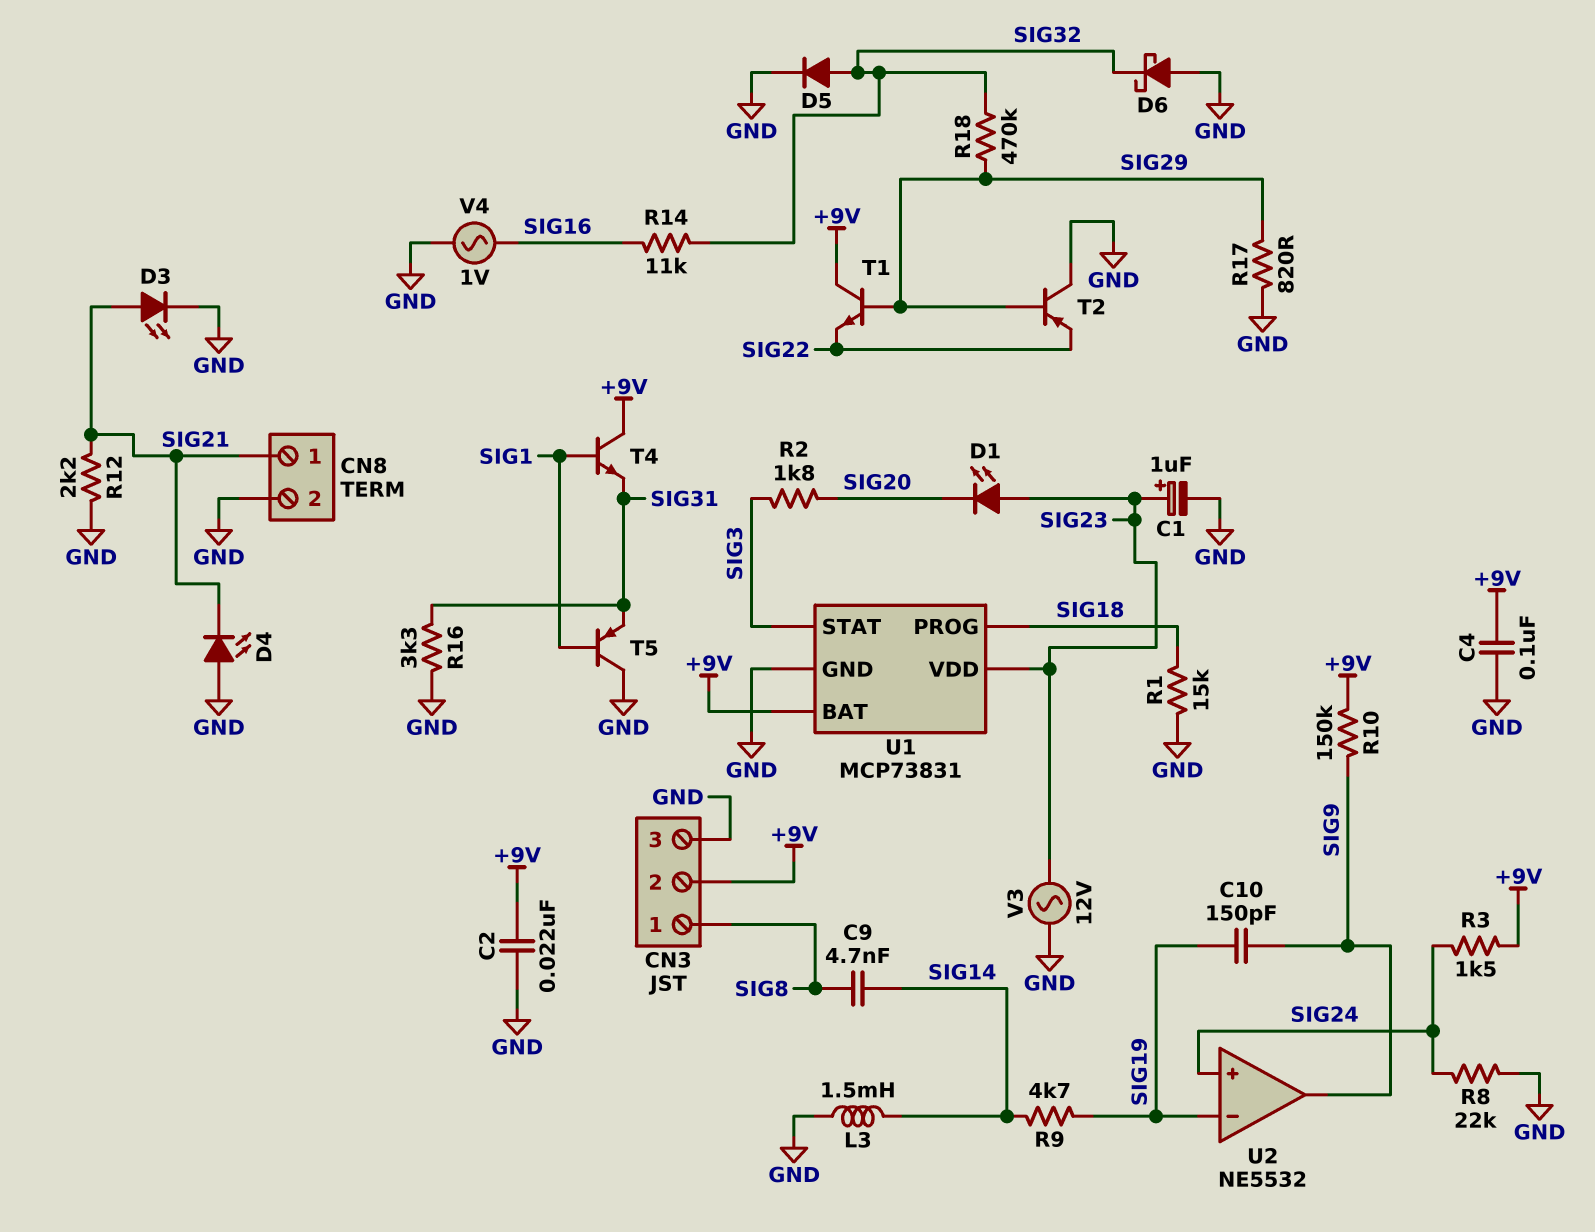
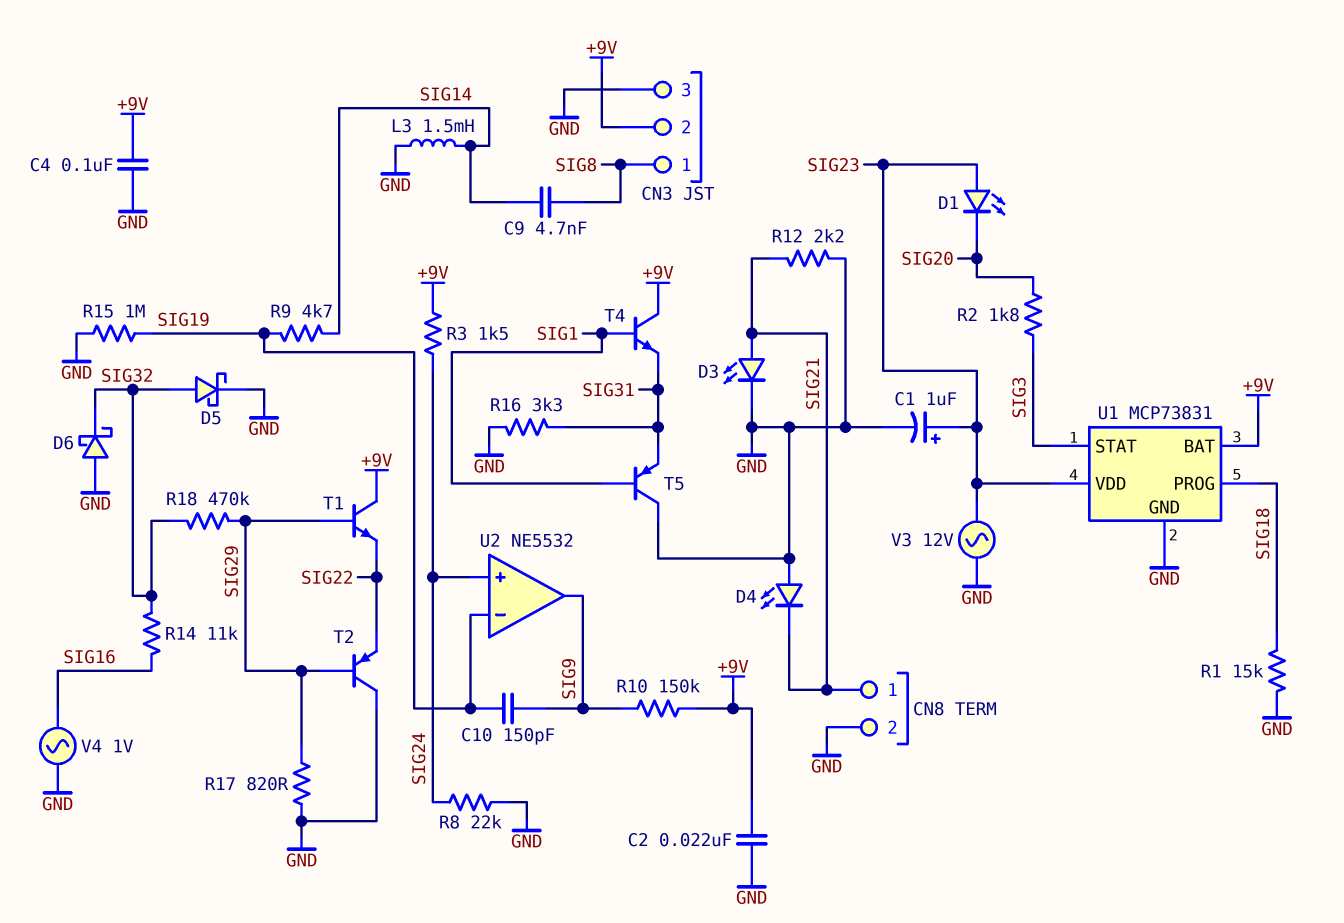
D5: diode (A SIG32, K GND) -> schottky (A SIG32, K GND)
R15: none -> 1M (GND, SIG19)

